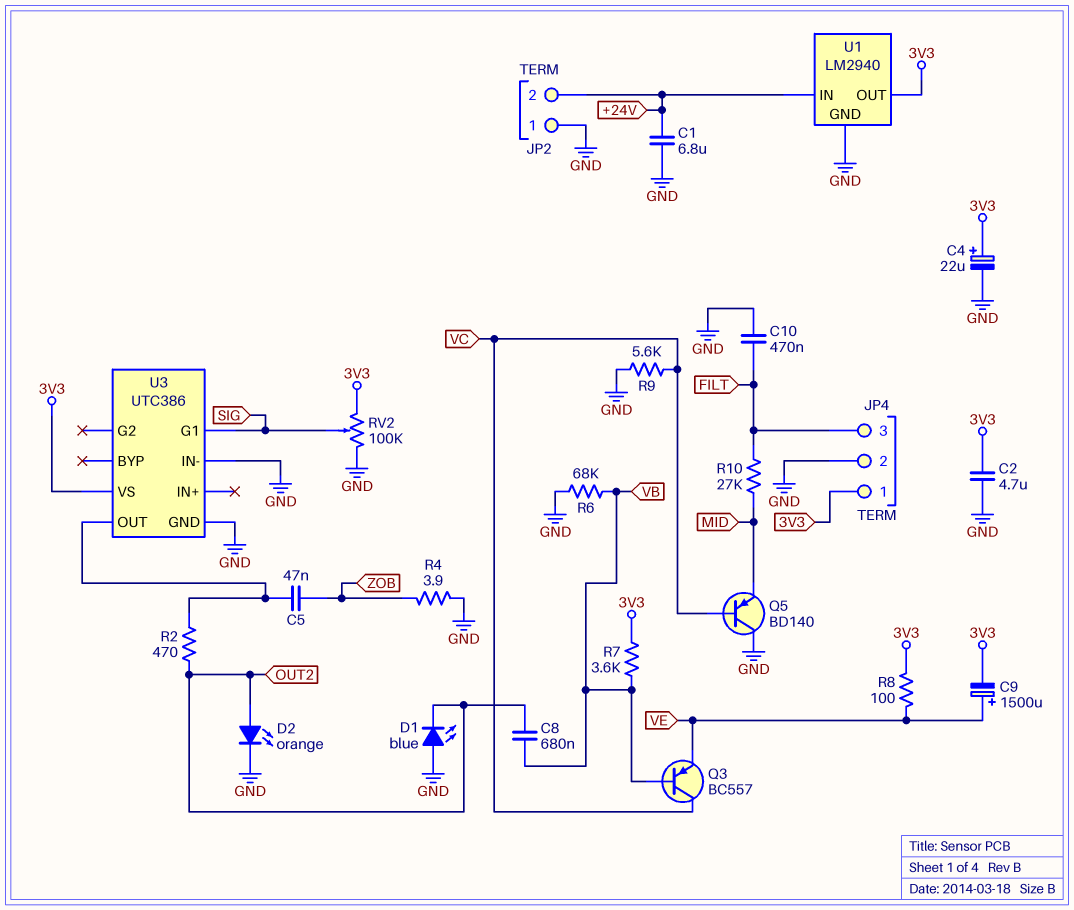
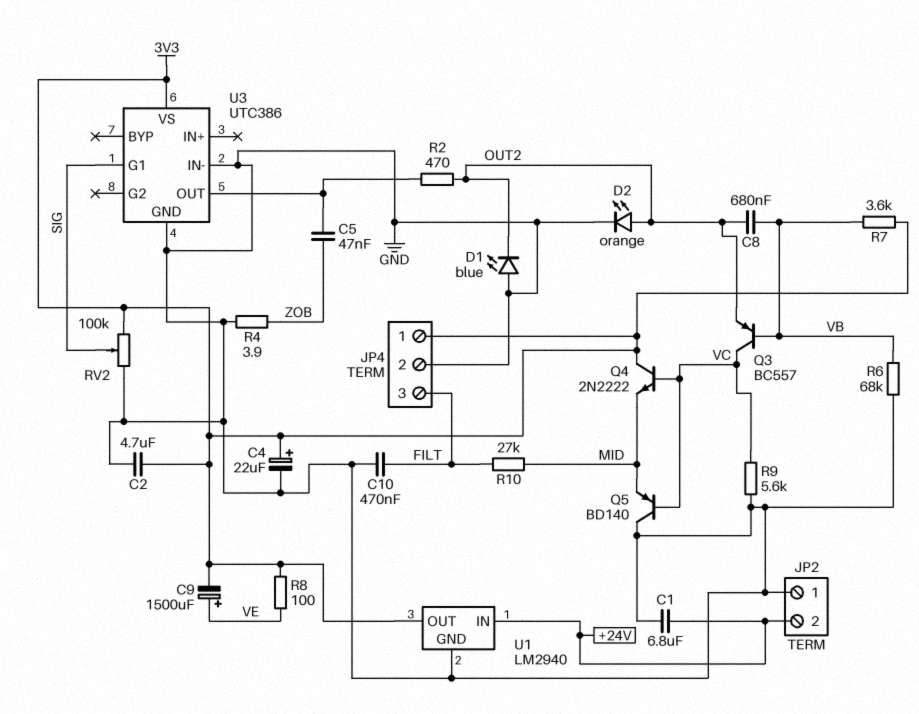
Q3: PNP BC557 (B VB, C VC, E VE) -> PNP BC557 (B VB, C VC, E OUT2)
Q4: none -> NPN 2N2222 (B VC, C 3V3, E MID)

